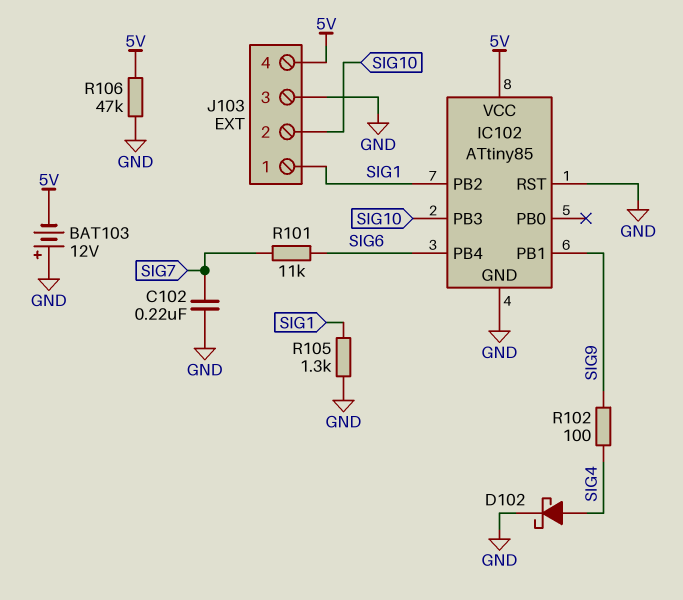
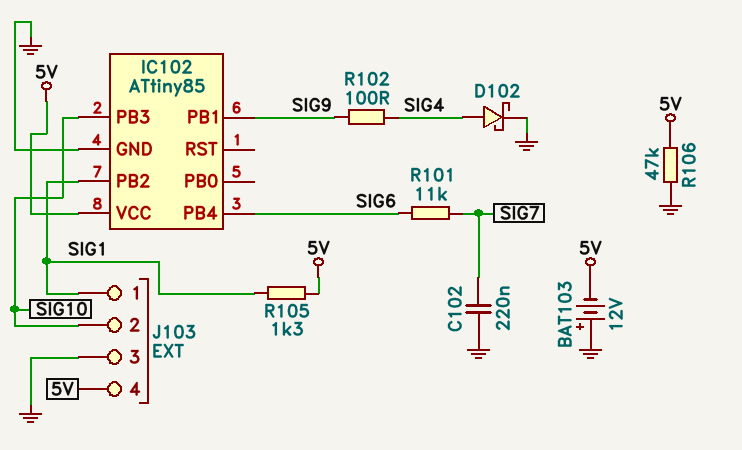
IC102 pin RST: GND -> none
R105: 1.3k (GND, SIG1) -> 1.3k (5V, SIG1)

